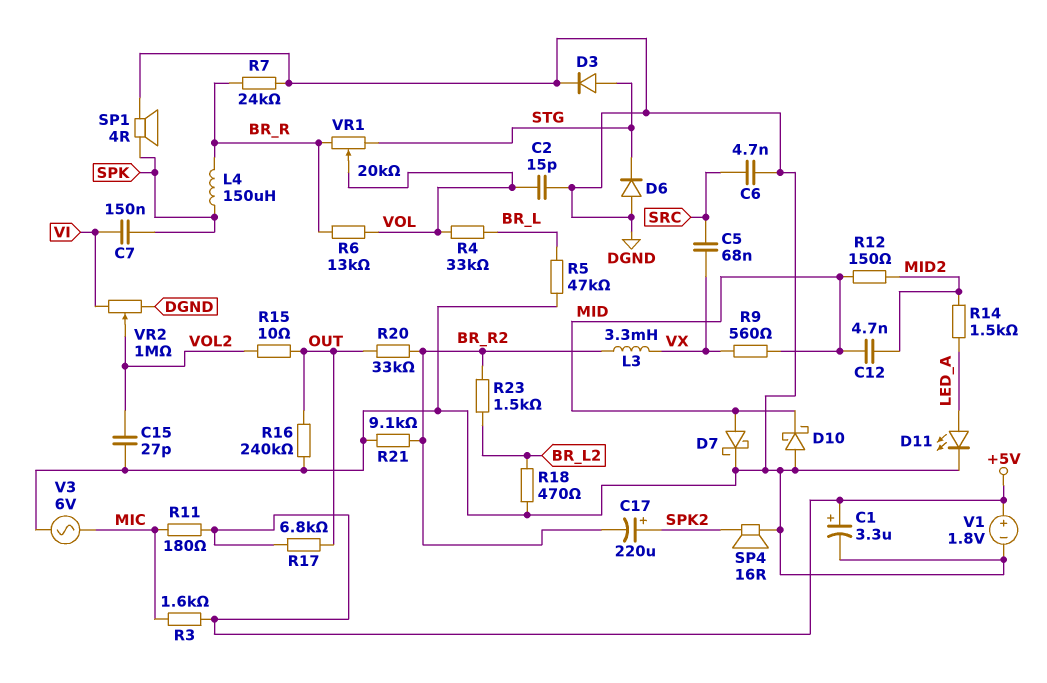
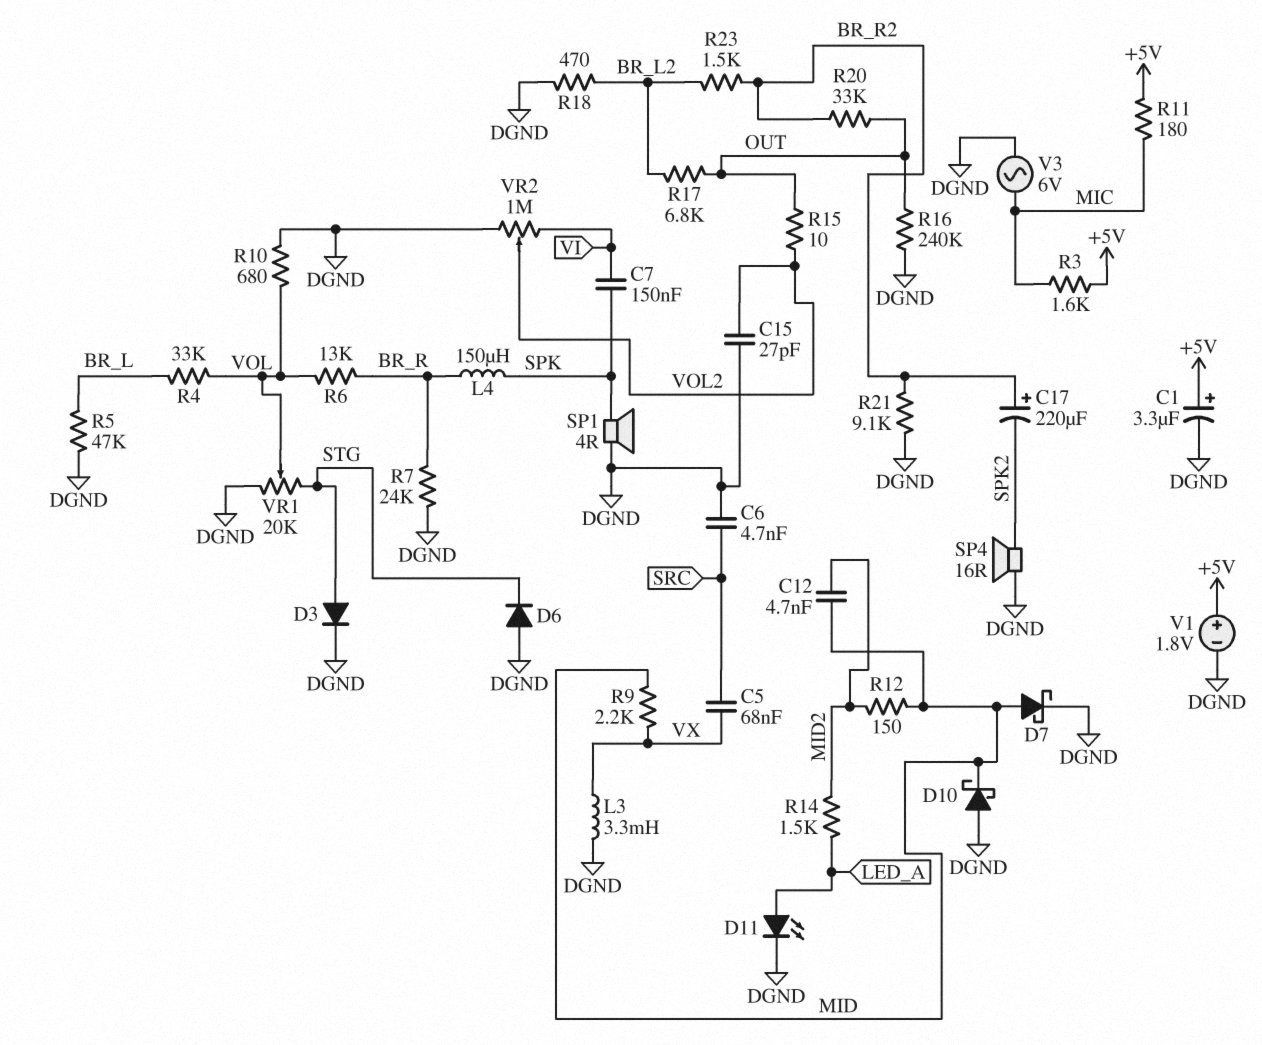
C2: 15pF (DGND, VOL) -> none
C17: 220uF (plus SPK2, minus BR_R2) -> 220uF (plus BR_R2, minus SPK2)
L3: 3.3mH (BR_R2, VX) -> 3.3mH (DGND, VX)
R9: 560 (MID, VX) -> 2.2k (MID, VX)
R10: none -> 680 (DGND, VOL)
R17: 6.8k (+5V, OUT) -> 6.8k (BR_L2, OUT)
VR1: 20k (BR_R, STG, wiper VOL) -> 20k (DGND, STG, wiper VOL)

